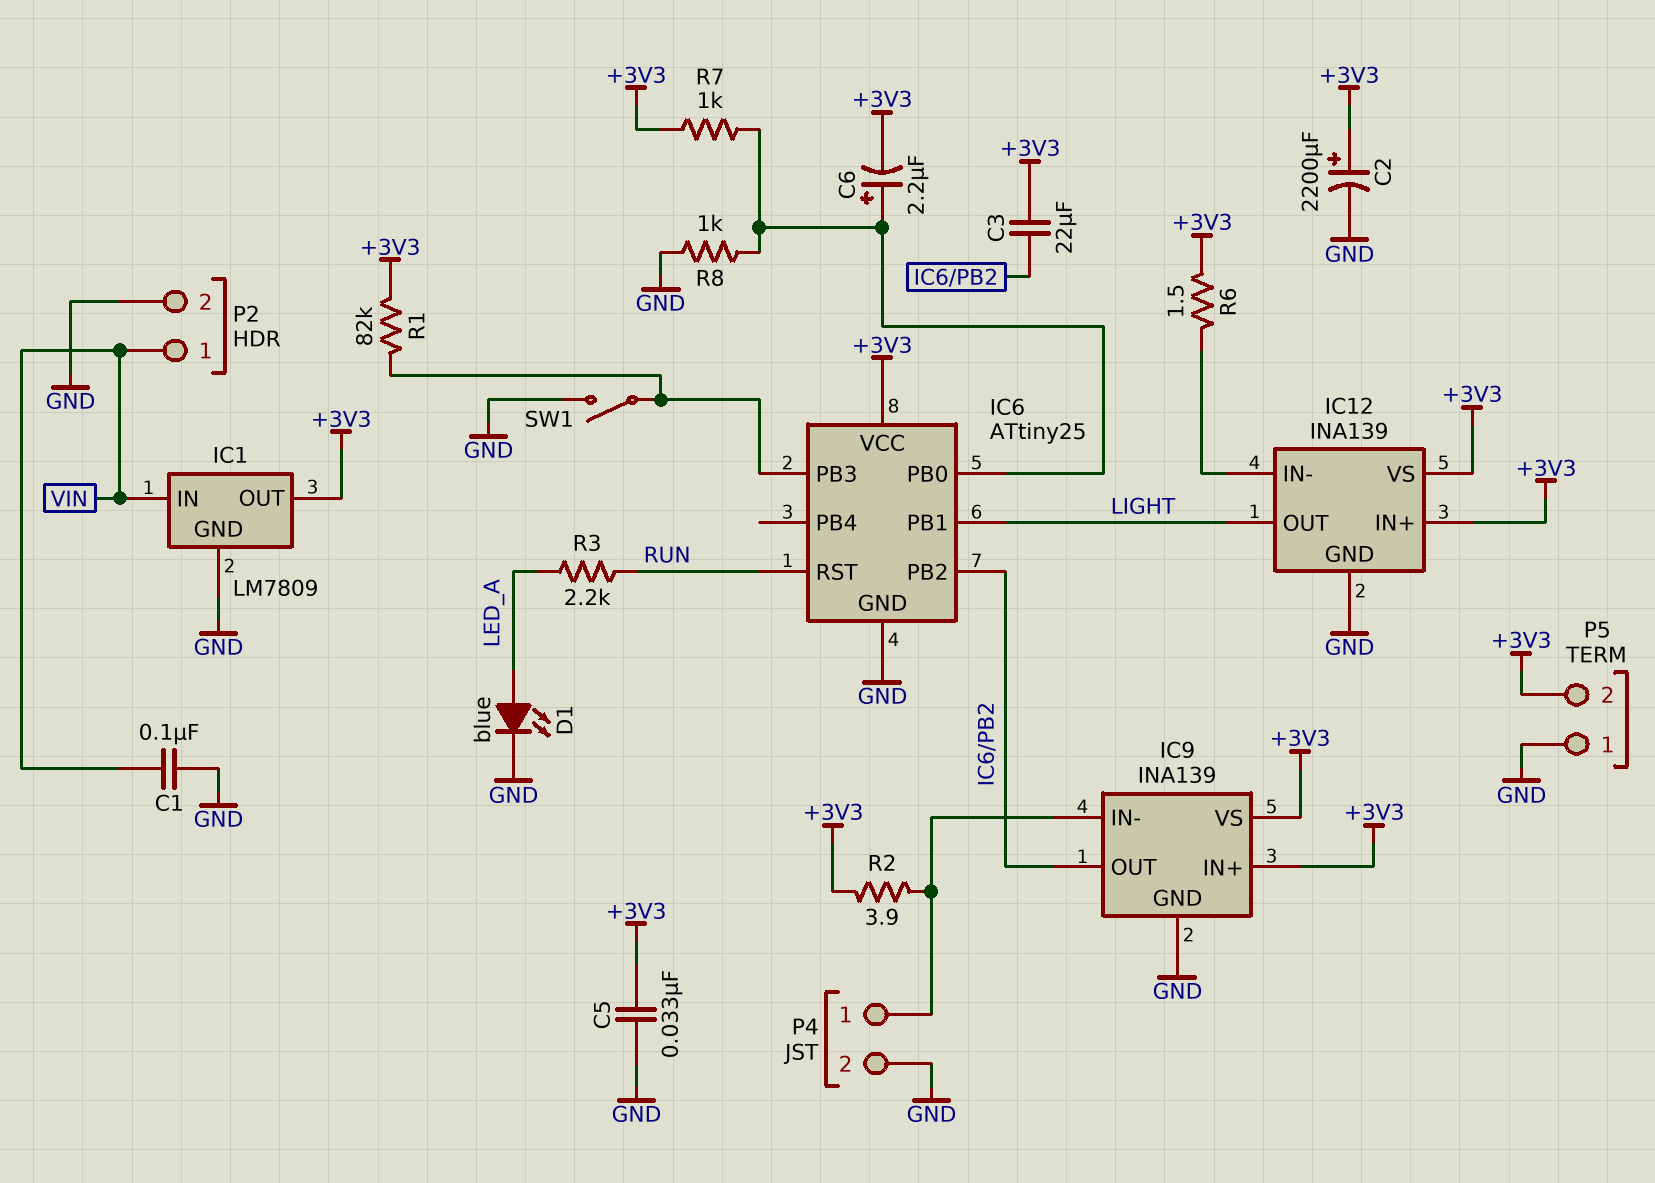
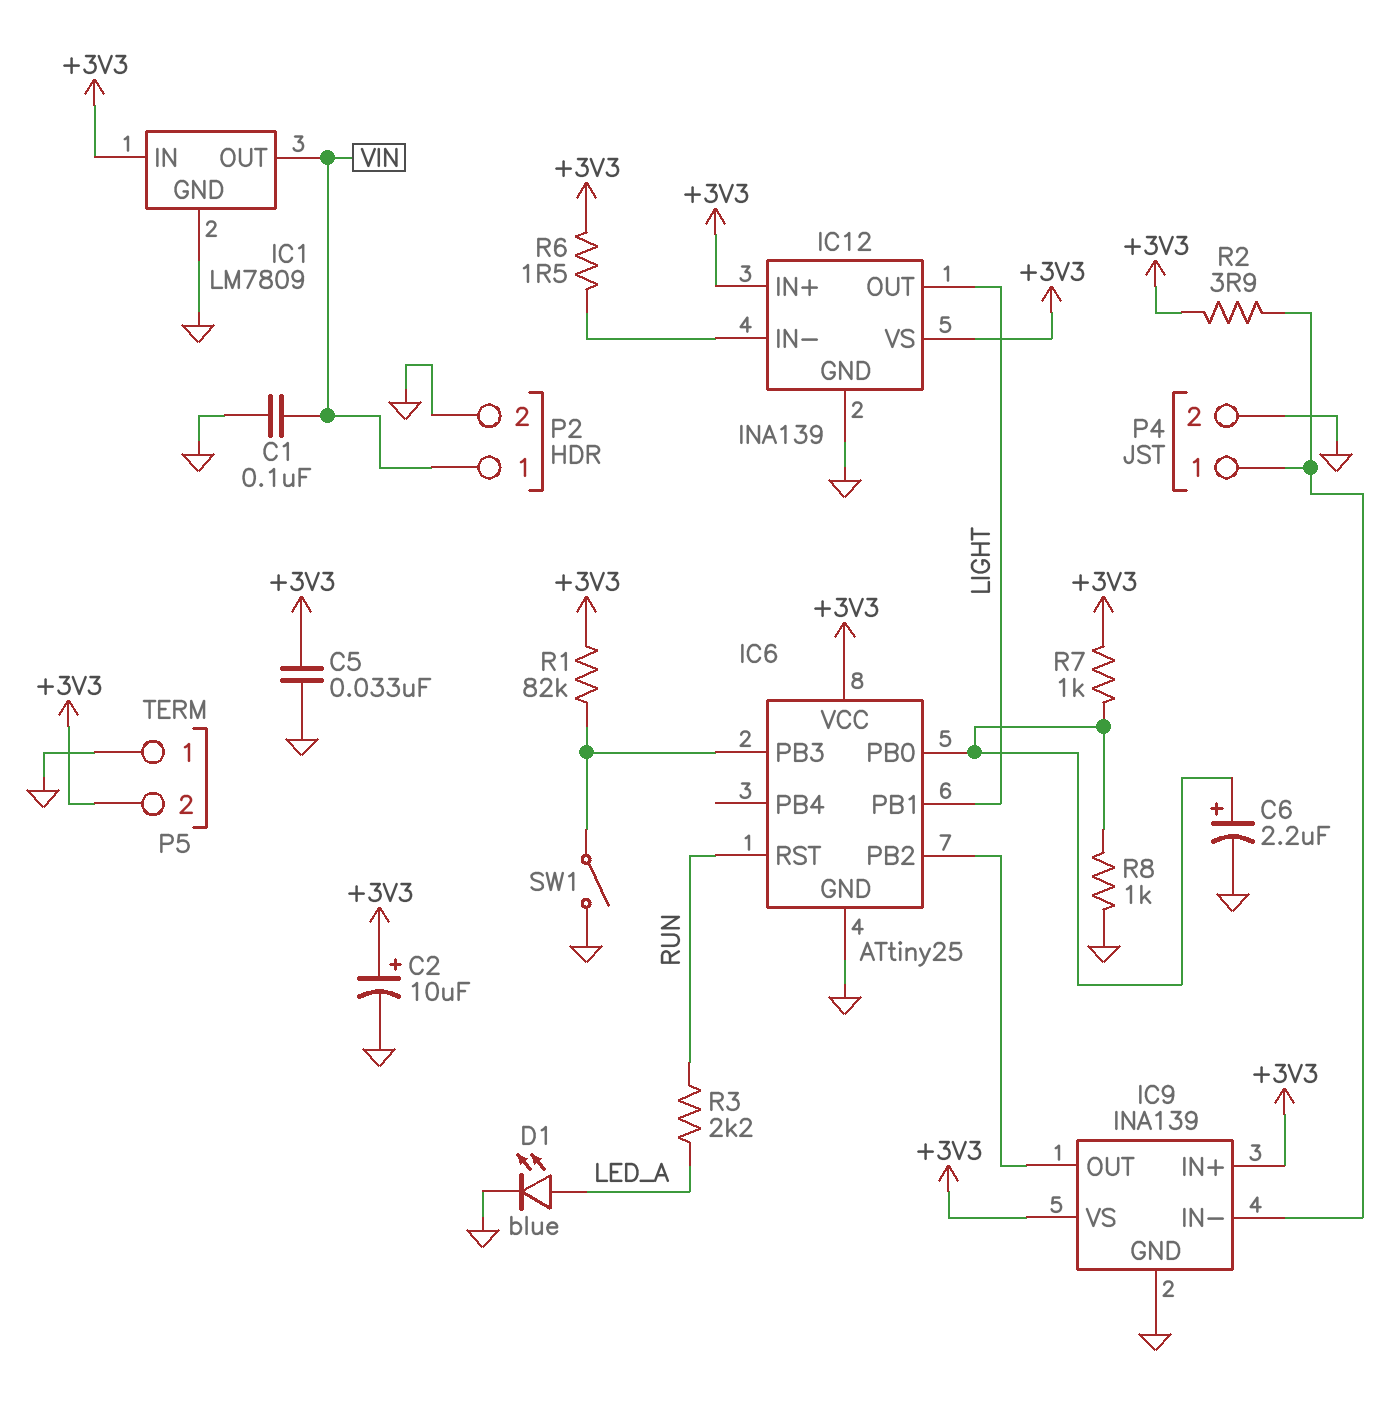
C2: 2200uF (plus +3V3, minus GND) -> 10uF (plus +3V3, minus GND)
C3: 22uF (+3V3, IC6/PB2) -> none
C6: 2.2uF (plus IC6/PB0, minus +3V3) -> 2.2uF (plus IC6/PB0, minus GND)
IC1 pin IN: VIN -> +3V3
IC1 pin OUT: +3V3 -> VIN

